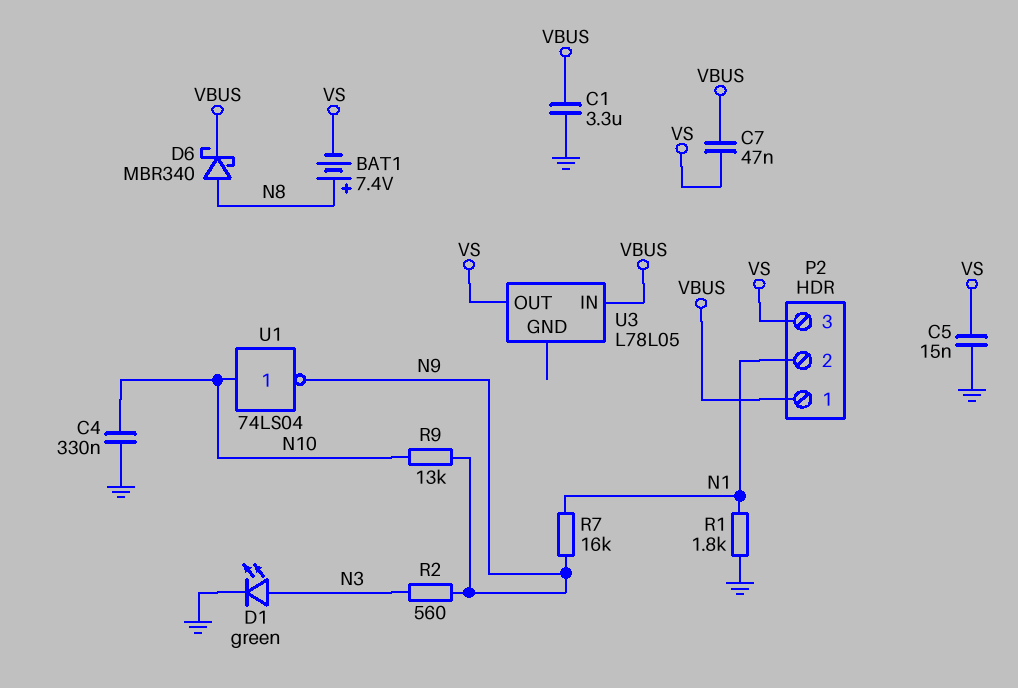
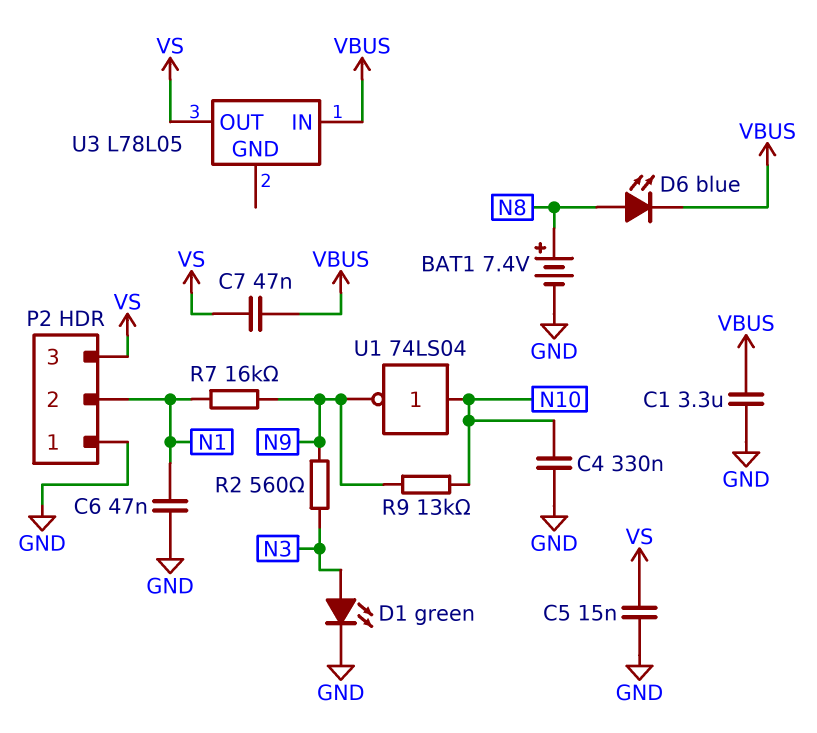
BAT1: 7.4V (plus N8, minus VS) -> 7.4V (plus N8, minus GND)
C6: none -> 47nF (GND, N1)
D6: schottky MBR340 (A N8, K VBUS) -> LED blue (A N8, K VBUS)
P2 pin 1: VBUS -> GND
R1: 1.8k (GND, N1) -> none

